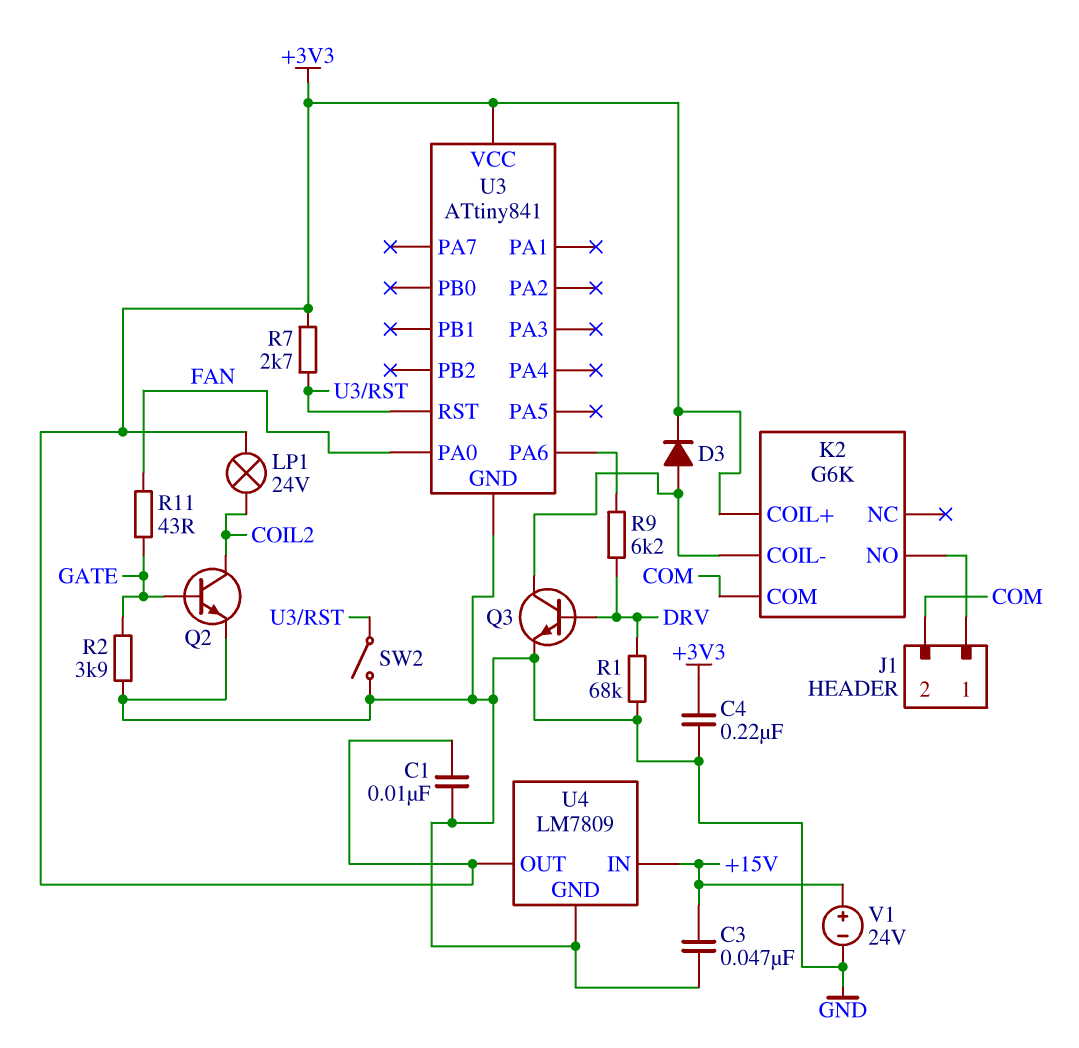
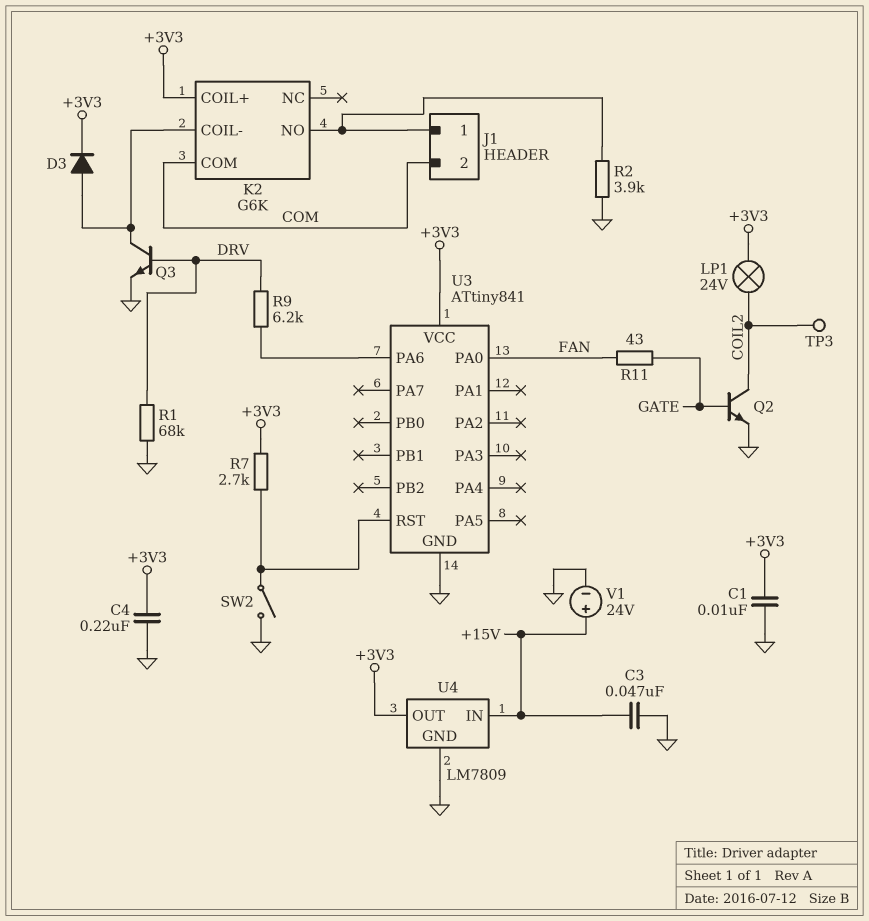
R2: 3.9k (GATE, GND) -> 3.9k (GND, J1/1)
TP3: none -> test point (COIL2)

